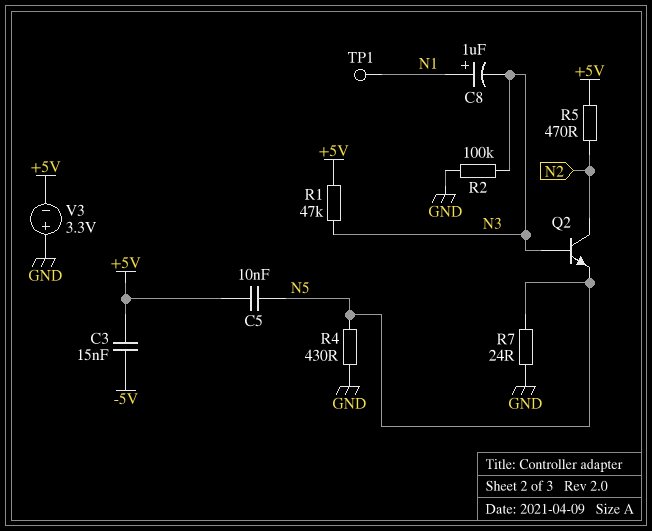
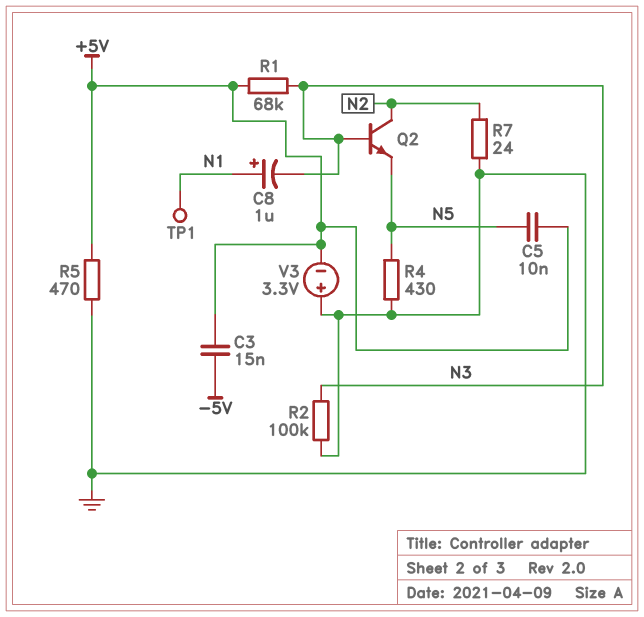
R1: 47k (+5V, N3) -> 68k (+5V, N3)
R5: 470 (+5V, N2) -> 470 (+5V, GND)
R7: 24 (GND, N5) -> 24 (GND, N2)

